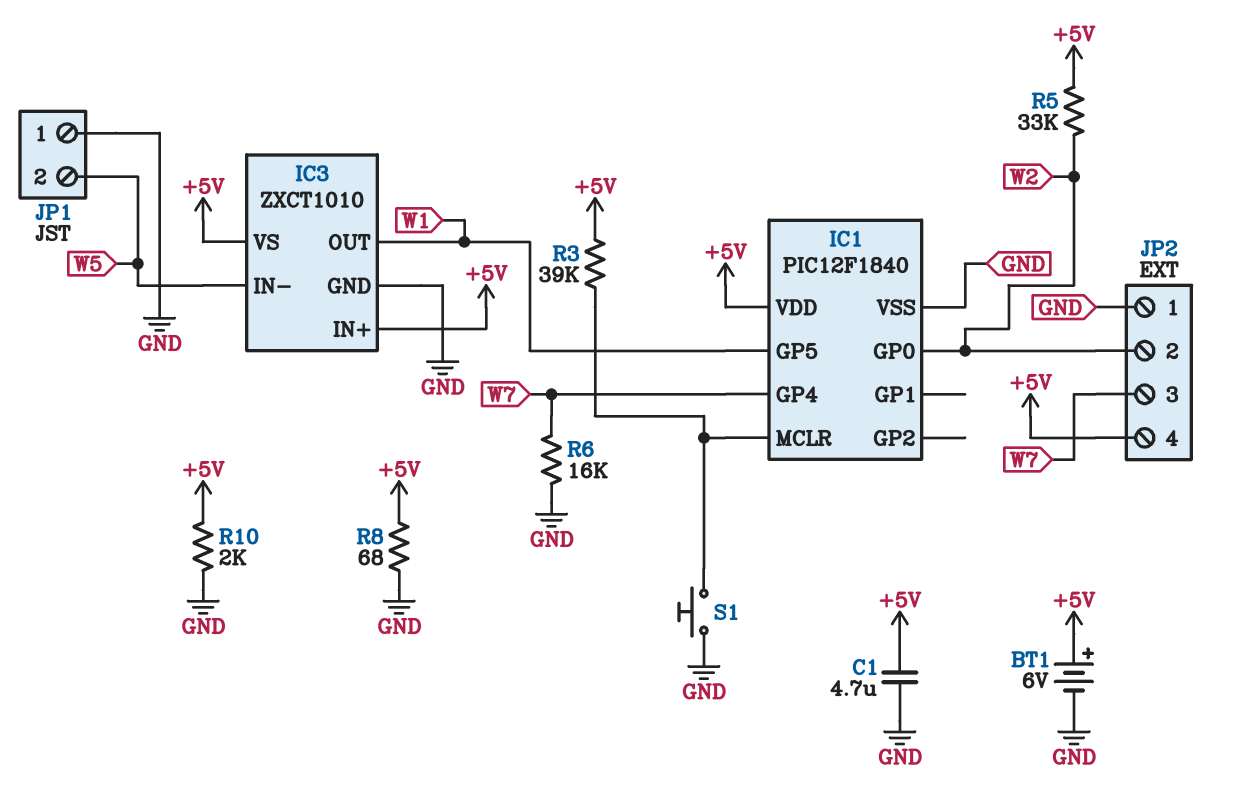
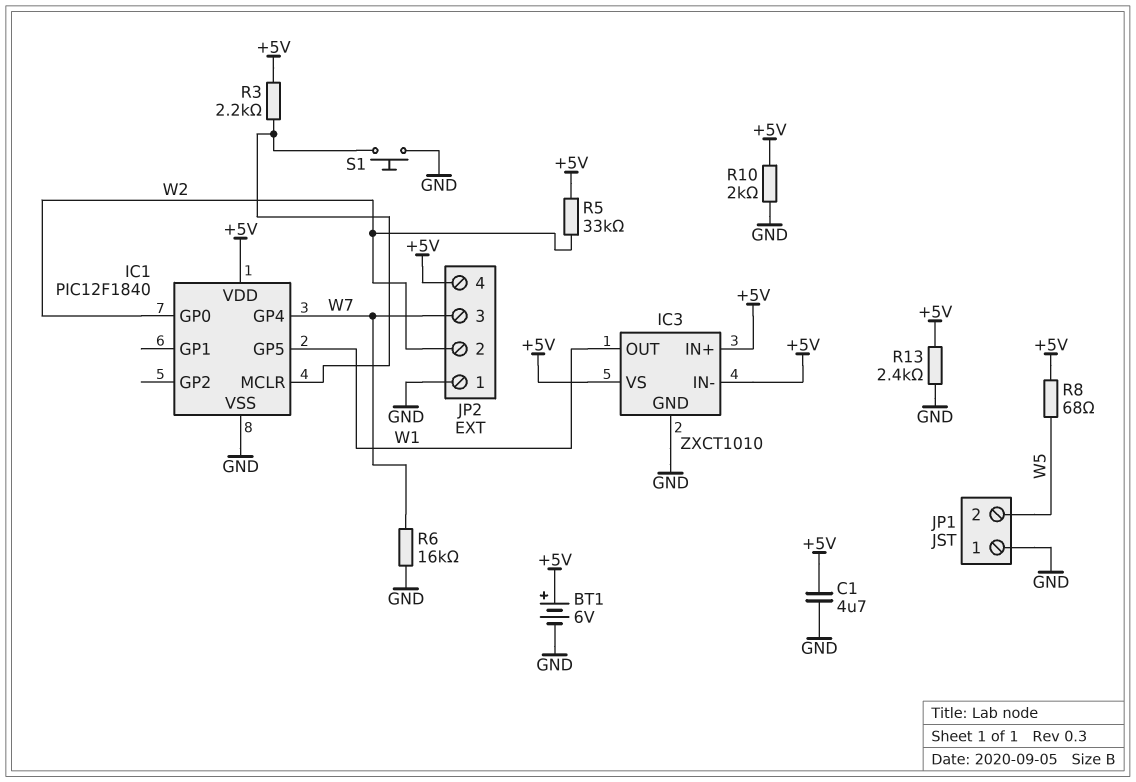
IC3 pin IN-: W5 -> +5V
R3: 39k (+5V, IC1/MCLR) -> 2.2k (+5V, IC1/MCLR)
R8: 68 (+5V, GND) -> 68 (+5V, W5)
R13: none -> 2.4k (+5V, GND)

